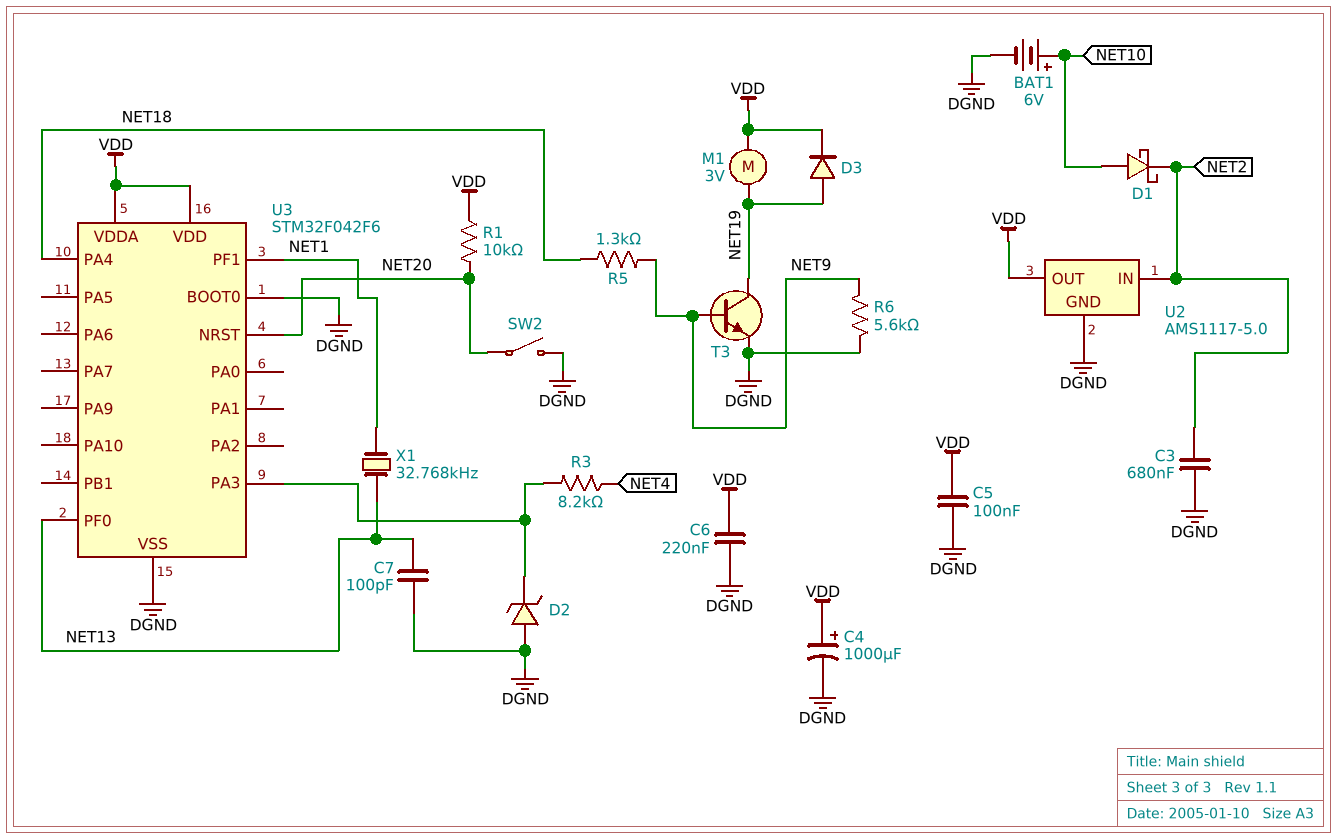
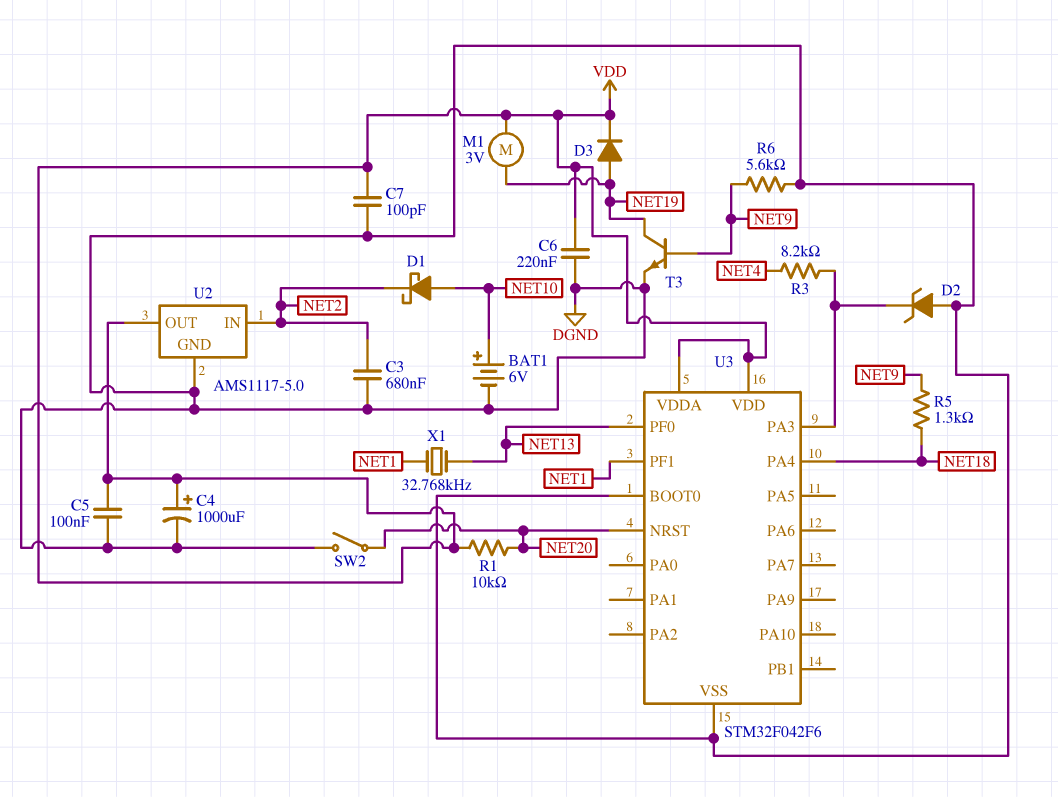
C7: 100pF (DGND, NET13) -> 100pF (DGND, VDD)

